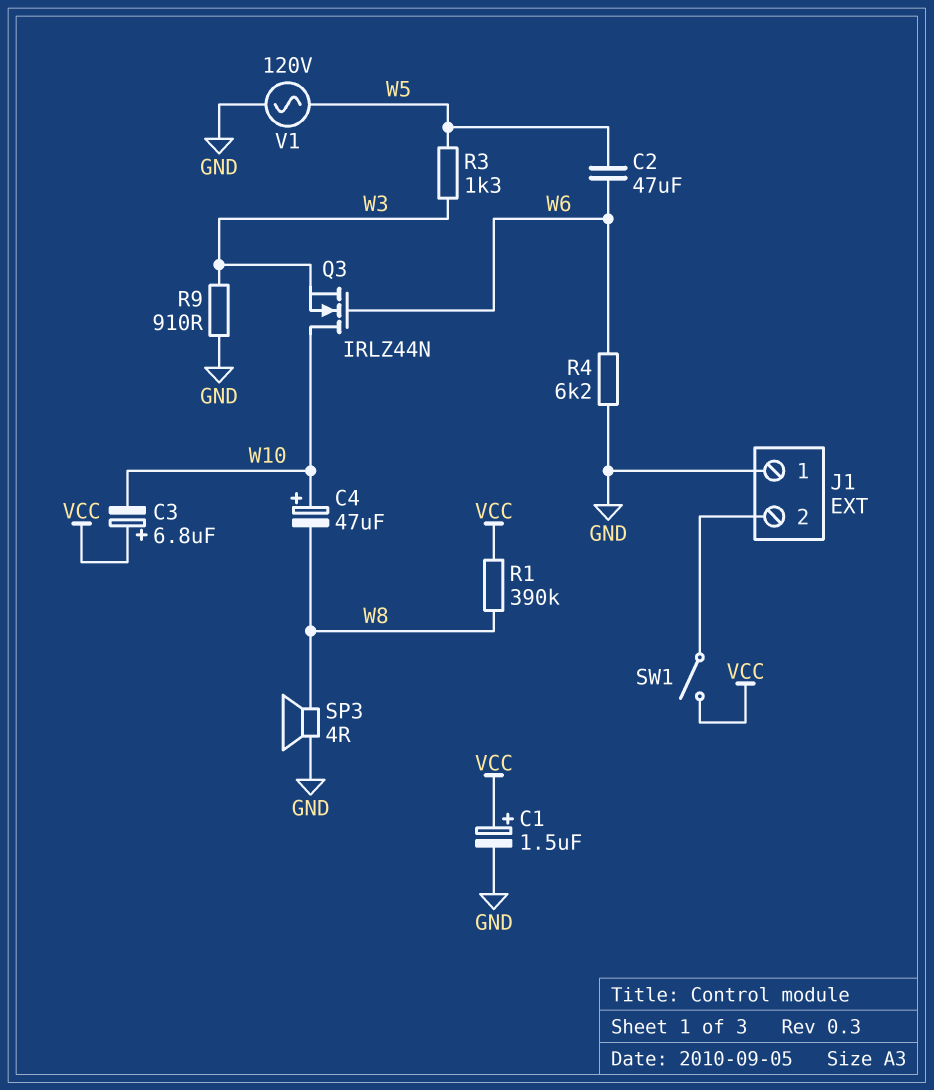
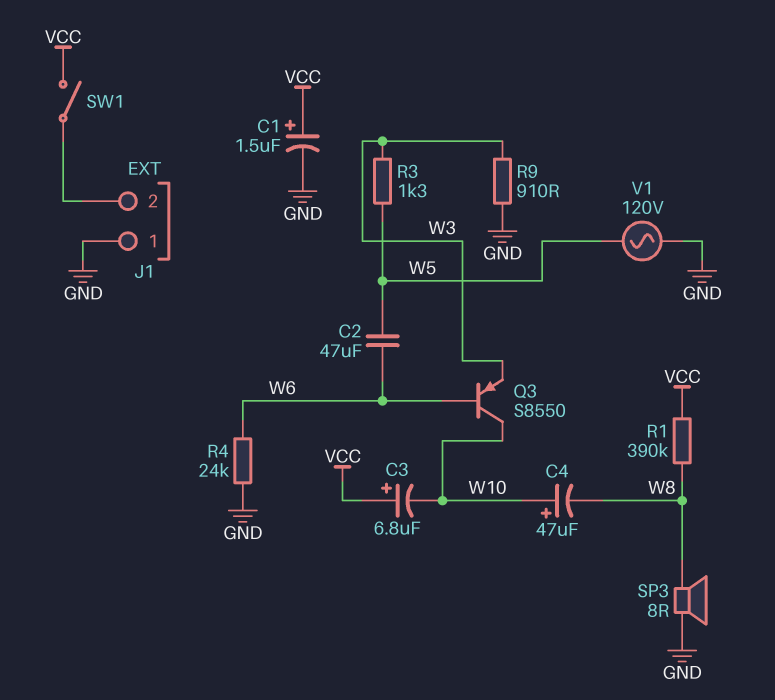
Q3: NMOS IRLZ44N (G W6, D W10, S W3) -> PNP S8550 (B W6, C W10, E W3)
R4: 6.2k (GND, W6) -> 24k (GND, W6)
SP3: speaker 4R (GND, W8) -> speaker 8R (GND, W8)

